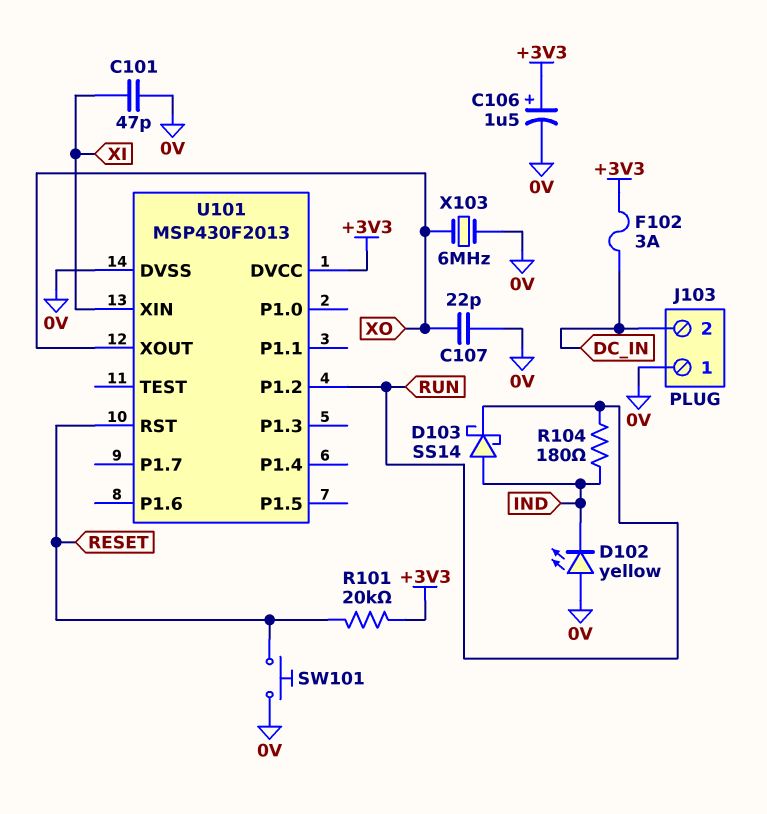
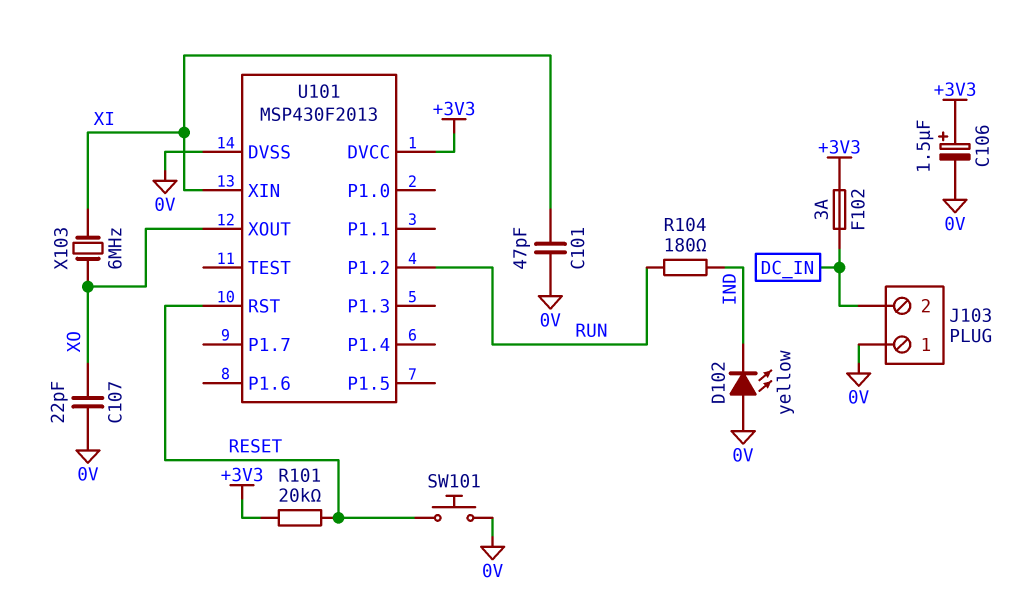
D103: schottky SS14 (A IND, K RUN) -> none
X103: 6MHz (0V, XO) -> 6MHz (XI, XO)

